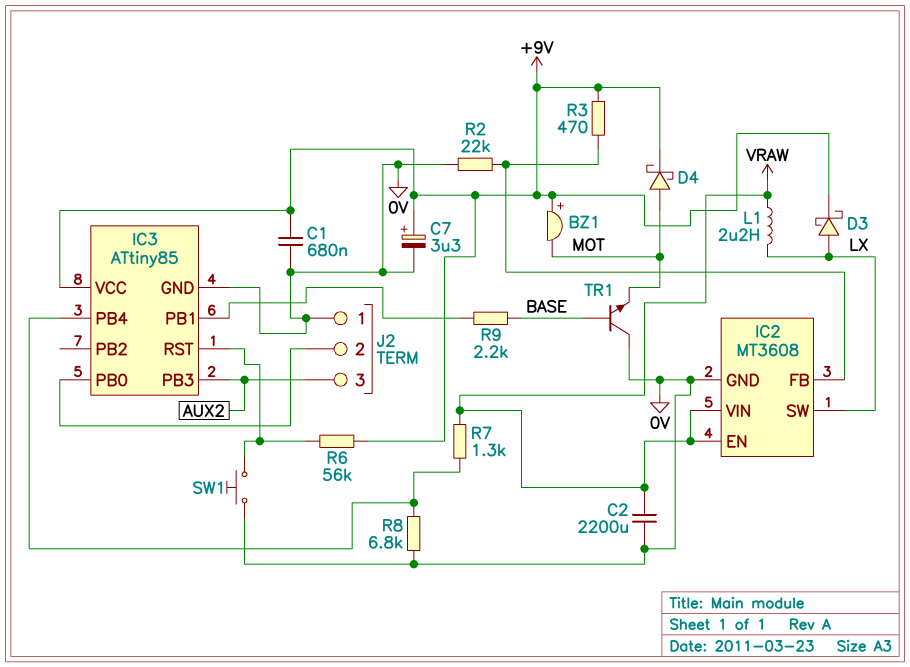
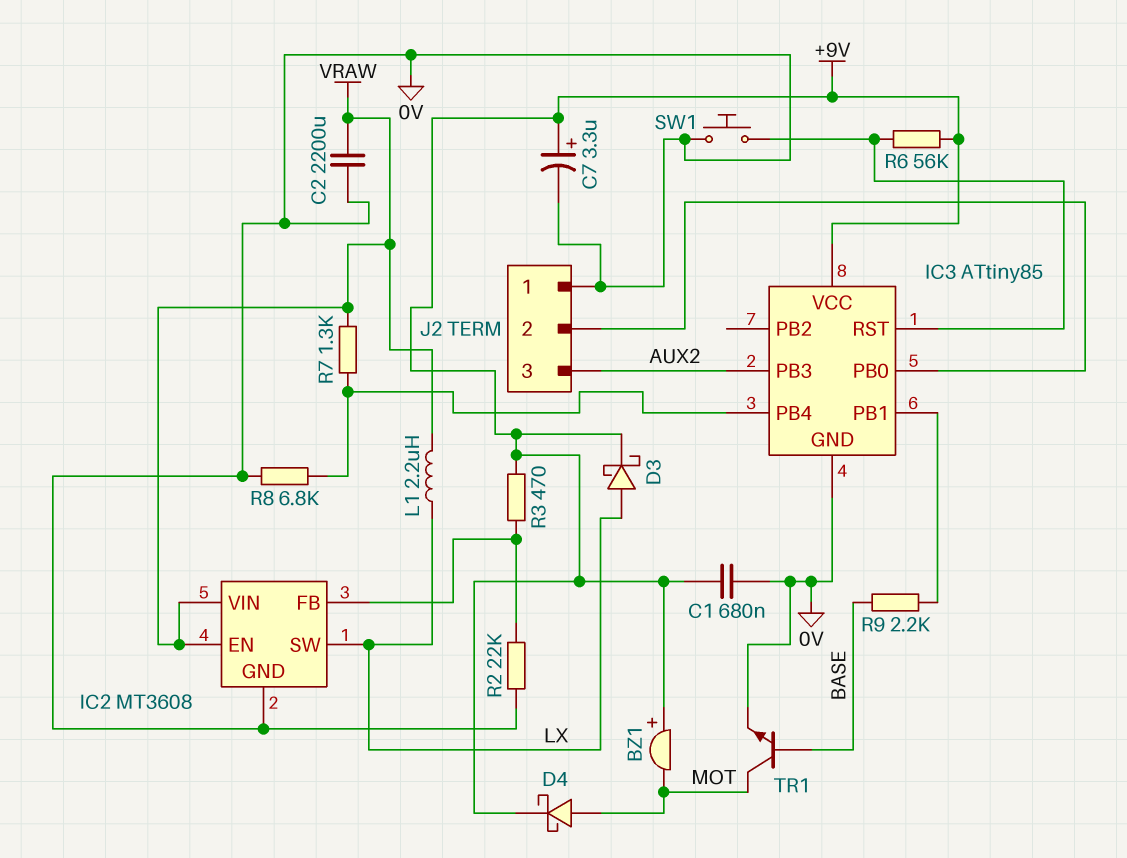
TR1: NPN (B BASE, C 0V, E MOT) -> NPN (B BASE, C MOT, E 0V)

